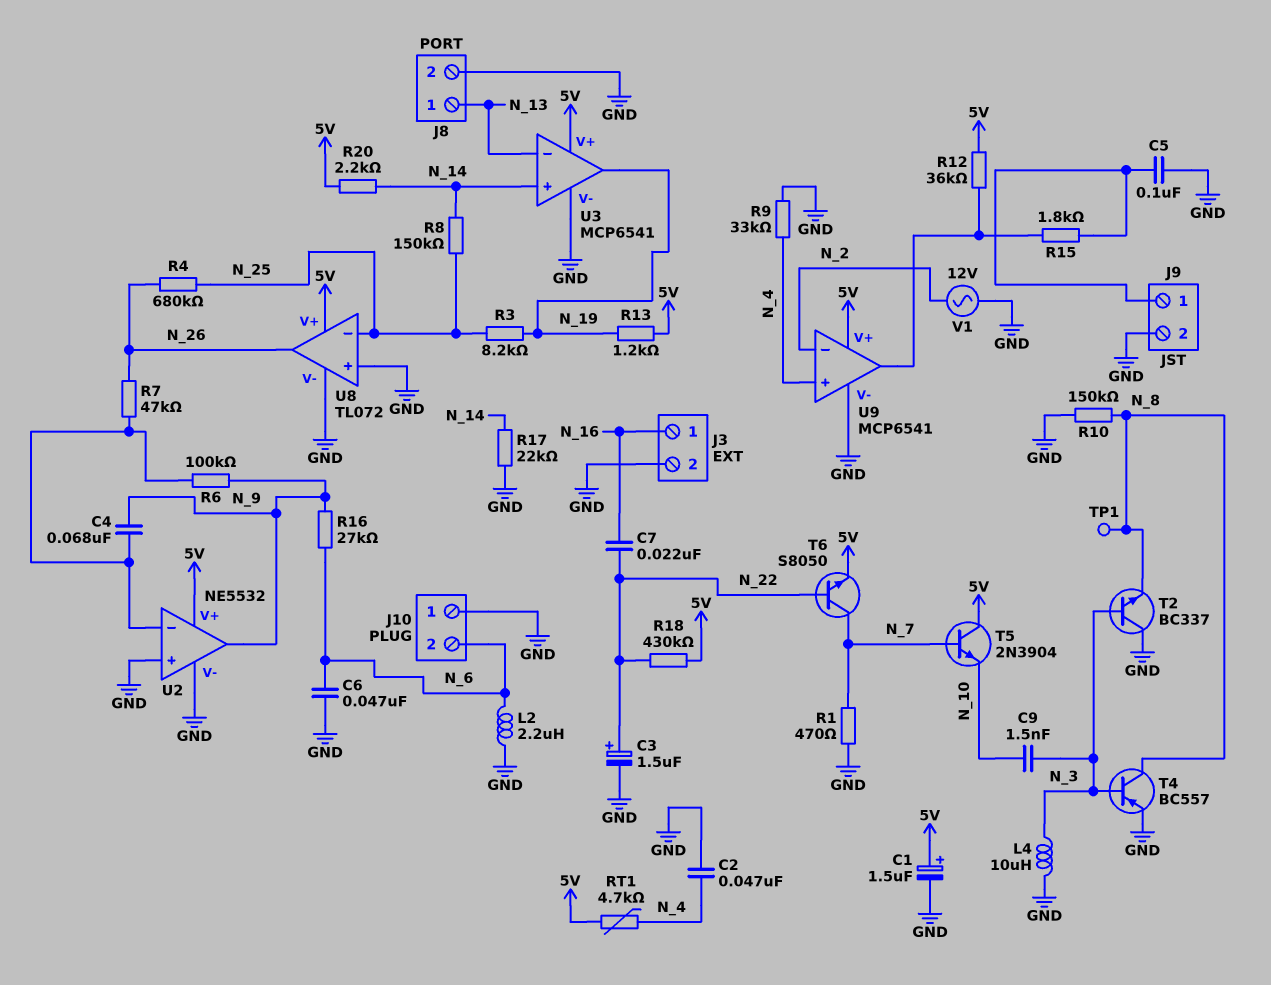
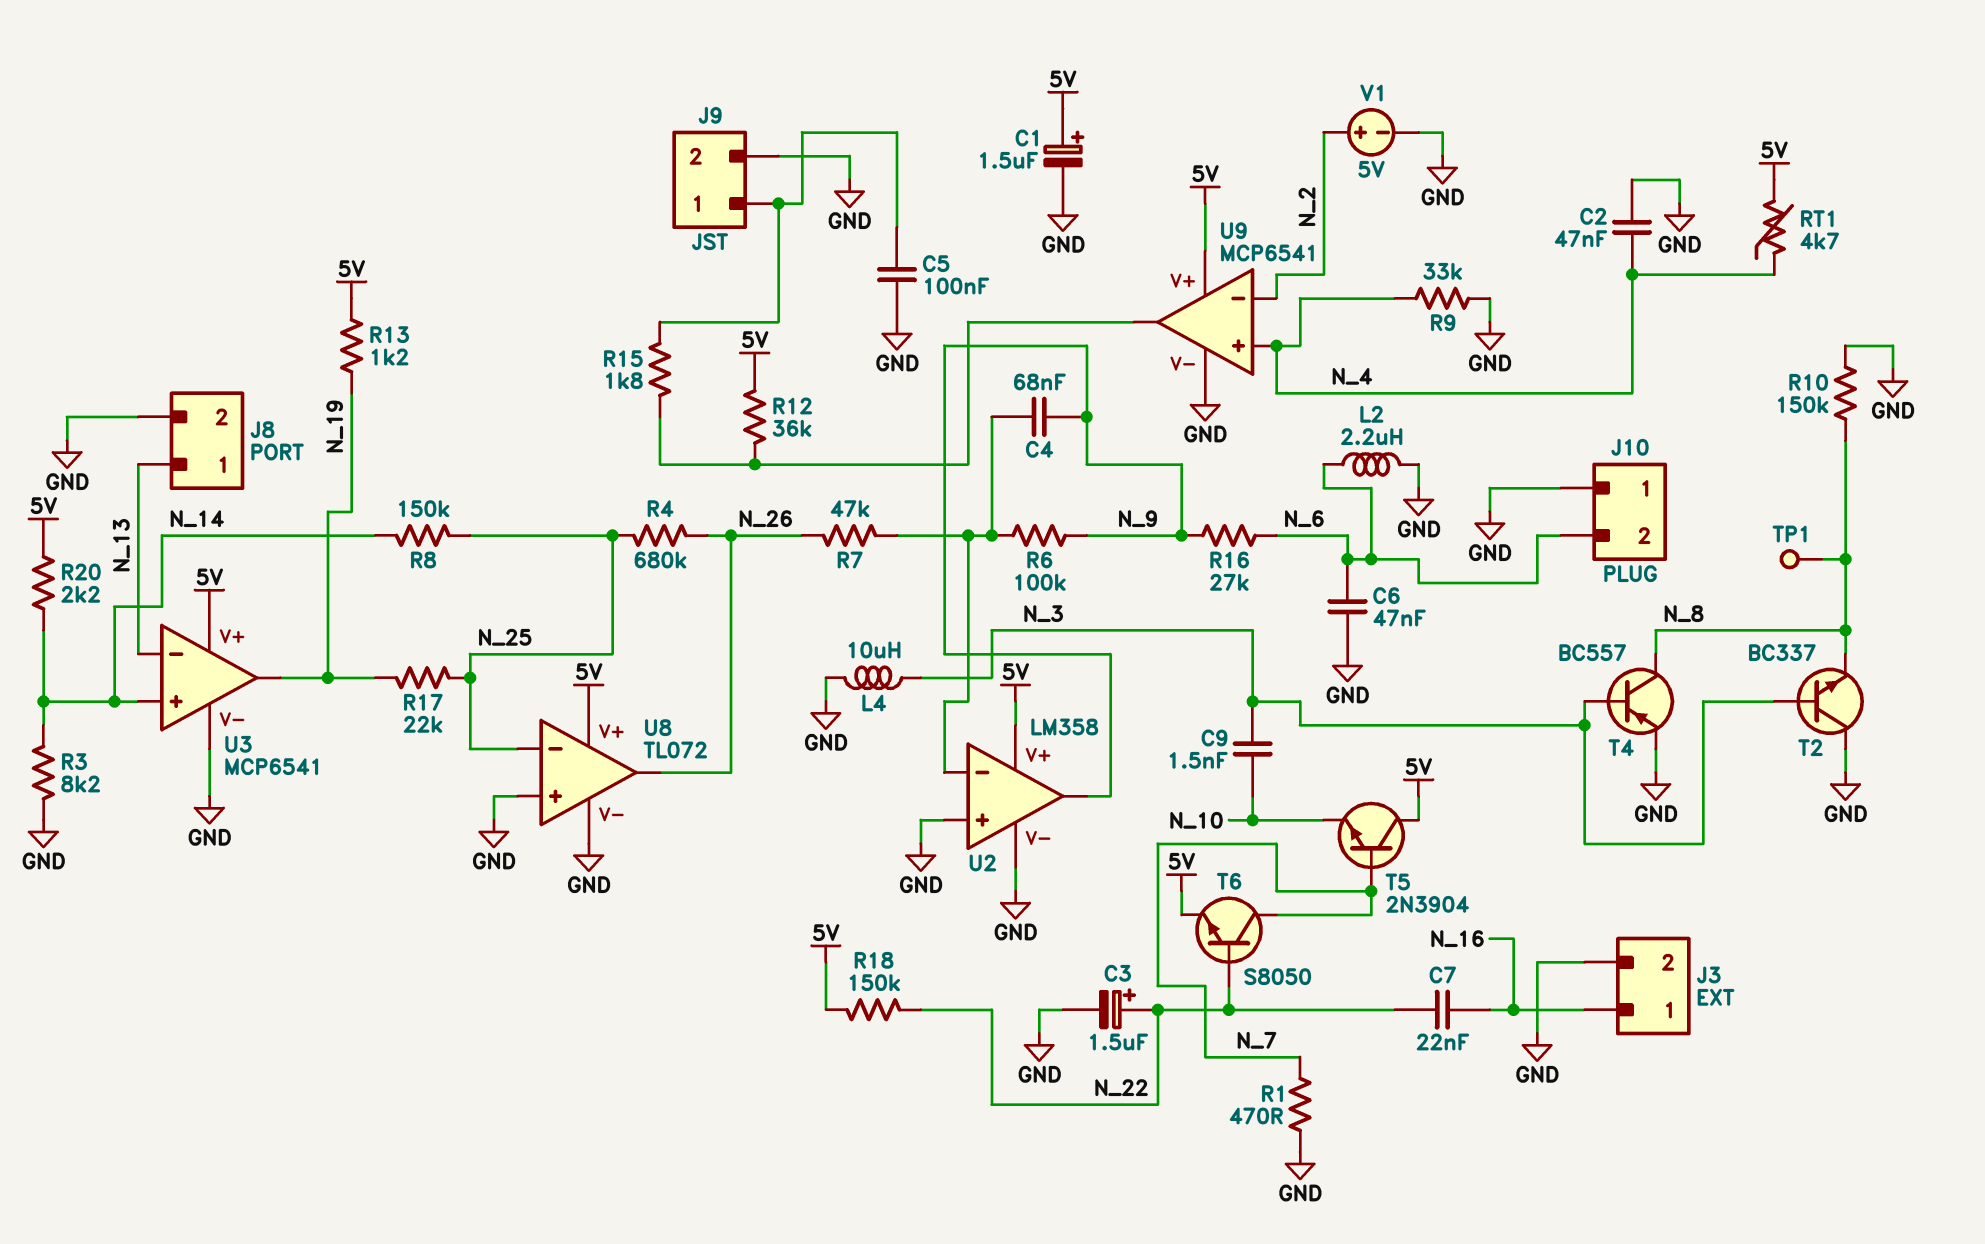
R3: 8.2k (N_19, N_25) -> 8.2k (GND, N_14)
R17: 22k (GND, N_14) -> 22k (N_19, N_25)
R18: 430k (5V, N_22) -> 150k (5V, N_22)
U2: NE5532 -> LM358
V1: AC 12V (GND, N_2) -> 5V (plus N_2, minus GND)

